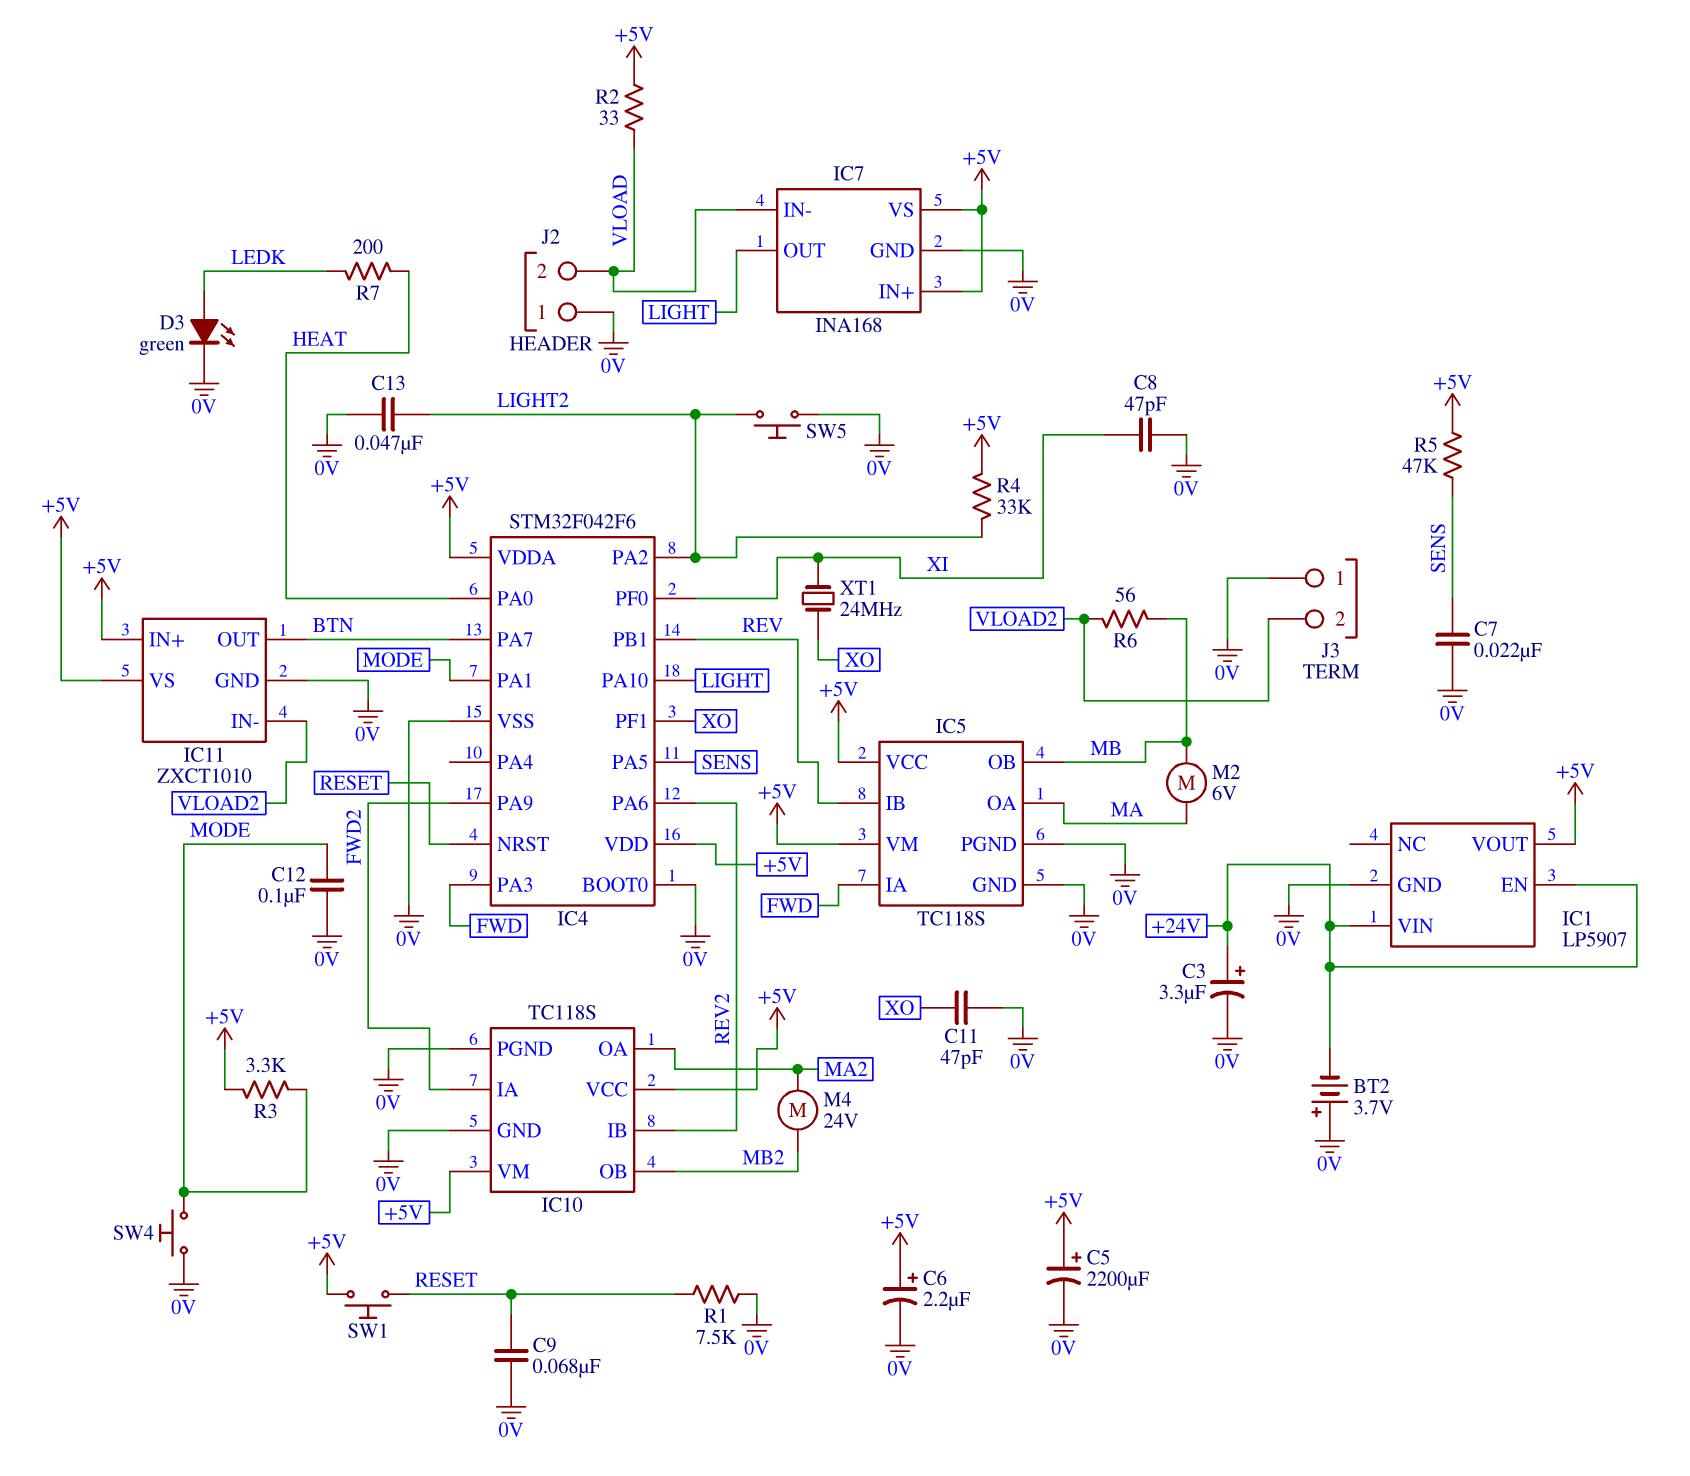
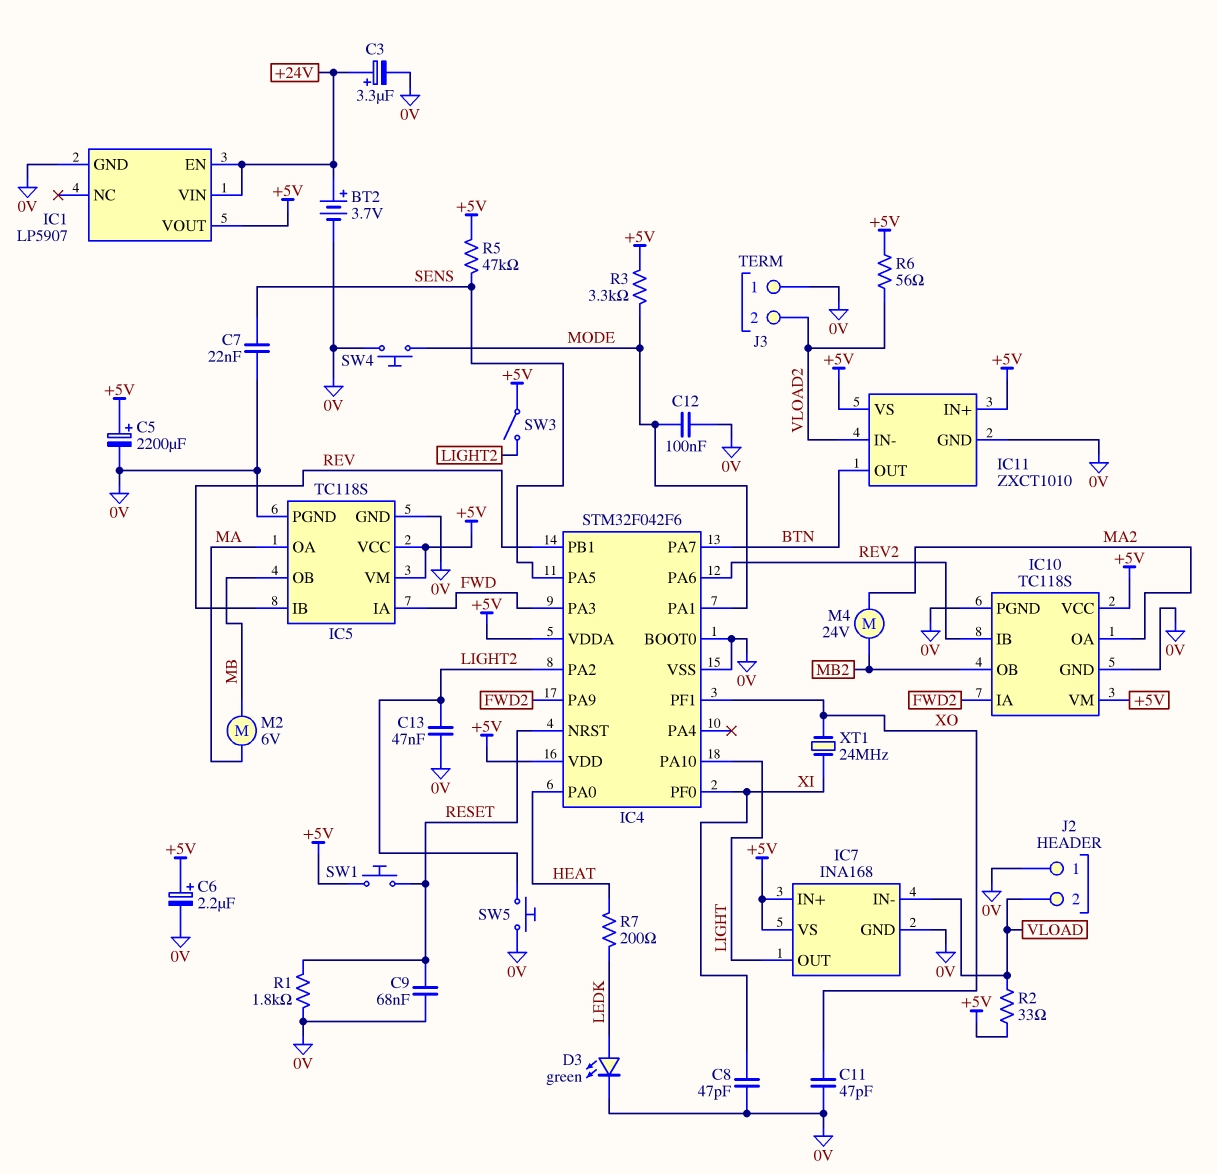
BT2: 3.7V (plus 0V, minus +24V) -> 3.7V (plus +24V, minus 0V)
R1: 7.5k (0V, RESET) -> 1.8k (0V, RESET)
R4: 33k (+5V, LIGHT2) -> none
R6: 56 (MB, VLOAD2) -> 56 (+5V, VLOAD2)
SW3: none -> switch (+5V, LIGHT2)

